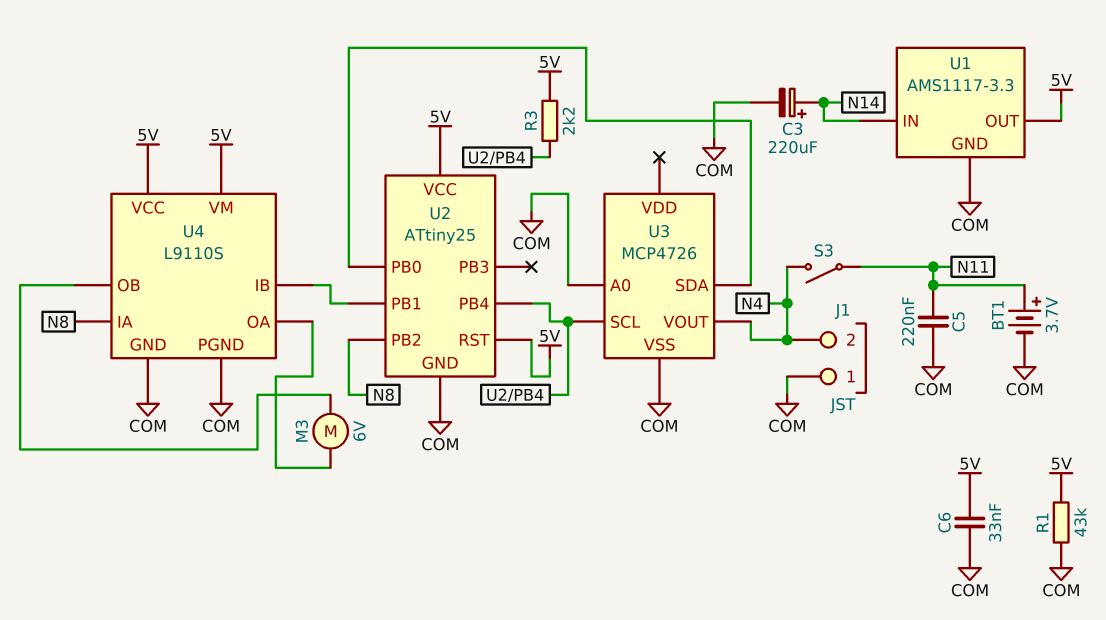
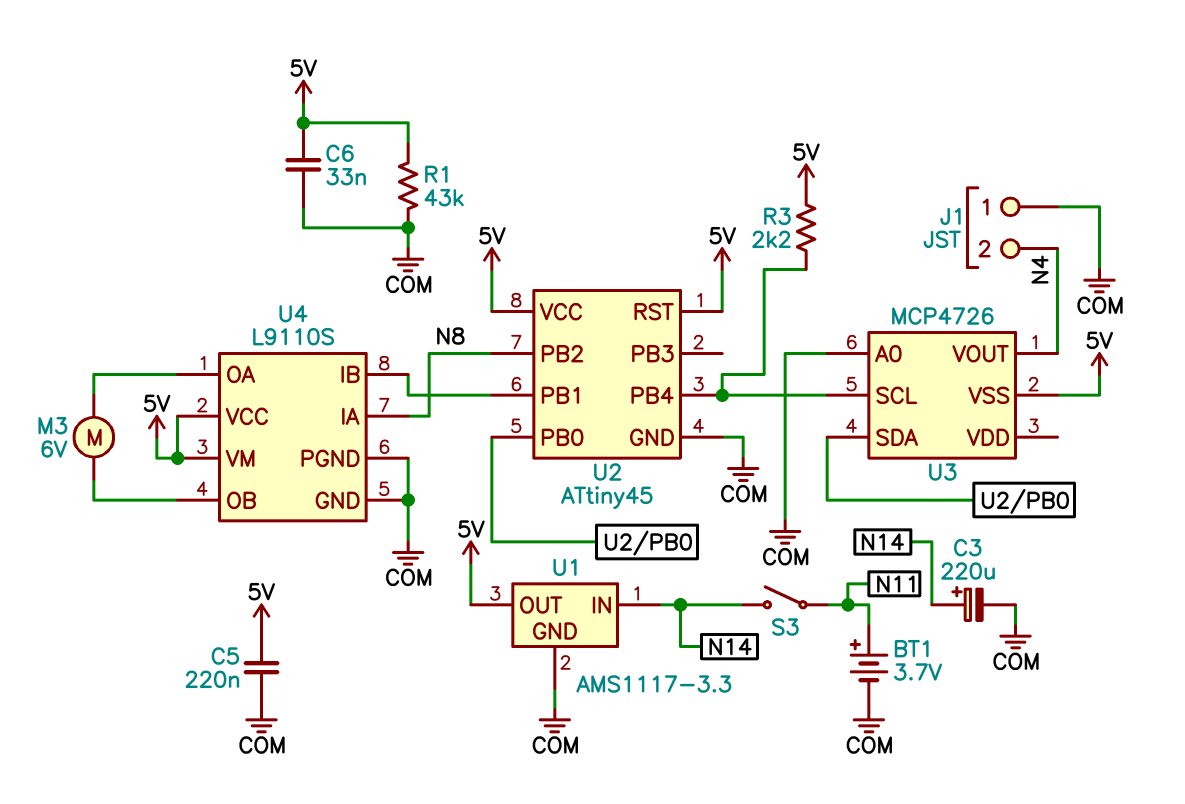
C5: 220nF (COM, N11) -> 220nF (5V, COM)
S3: switch (N4, N11) -> switch (N11, N14)
U2: ATtiny25 -> ATtiny45
U3 pin VSS: COM -> 5V

